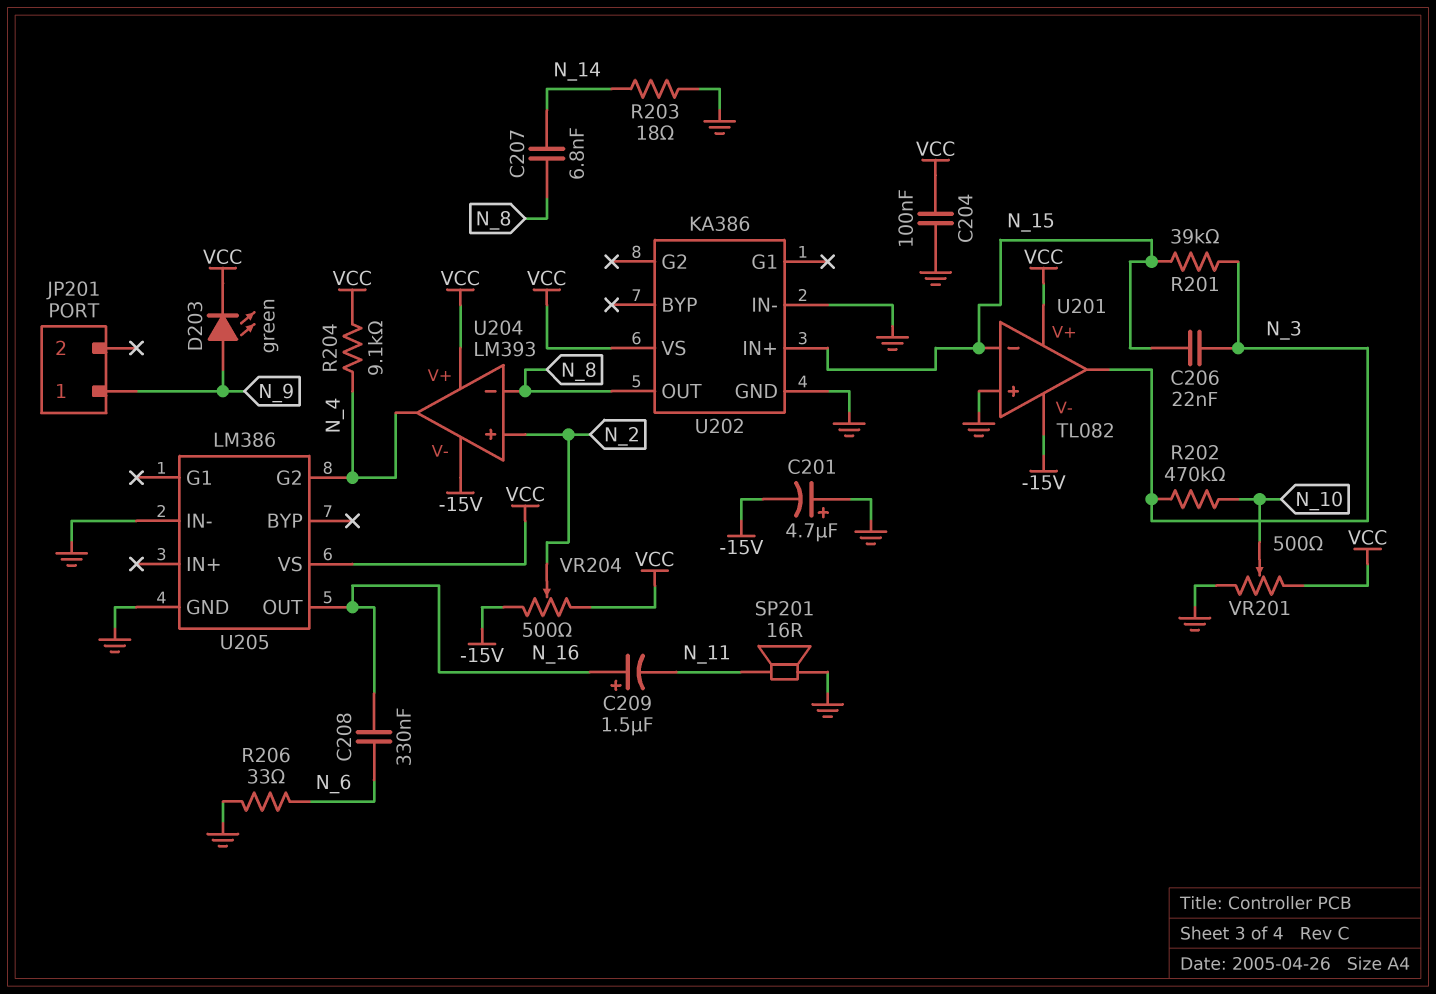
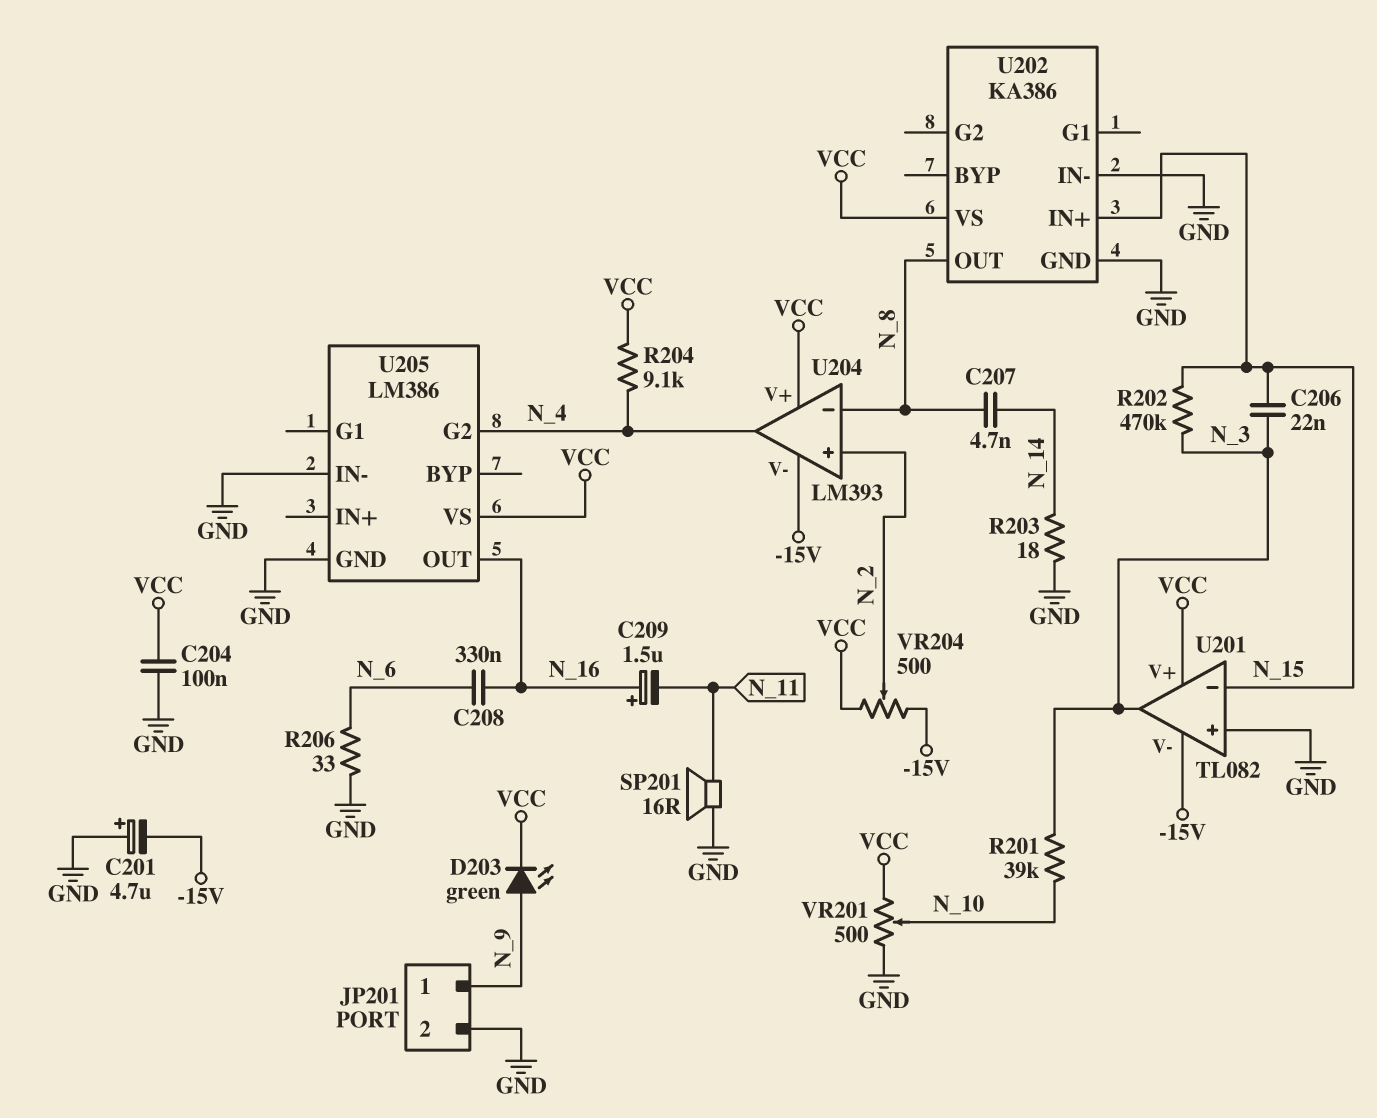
C207: 6.8nF (N_8, N_14) -> 4.7nF (N_8, N_14)
JP201 pin 2: none -> GND
R201: 39k (N_3, N_15) -> 39k (N_3, N_10)
R202: 470k (N_3, N_10) -> 470k (N_3, N_15)

